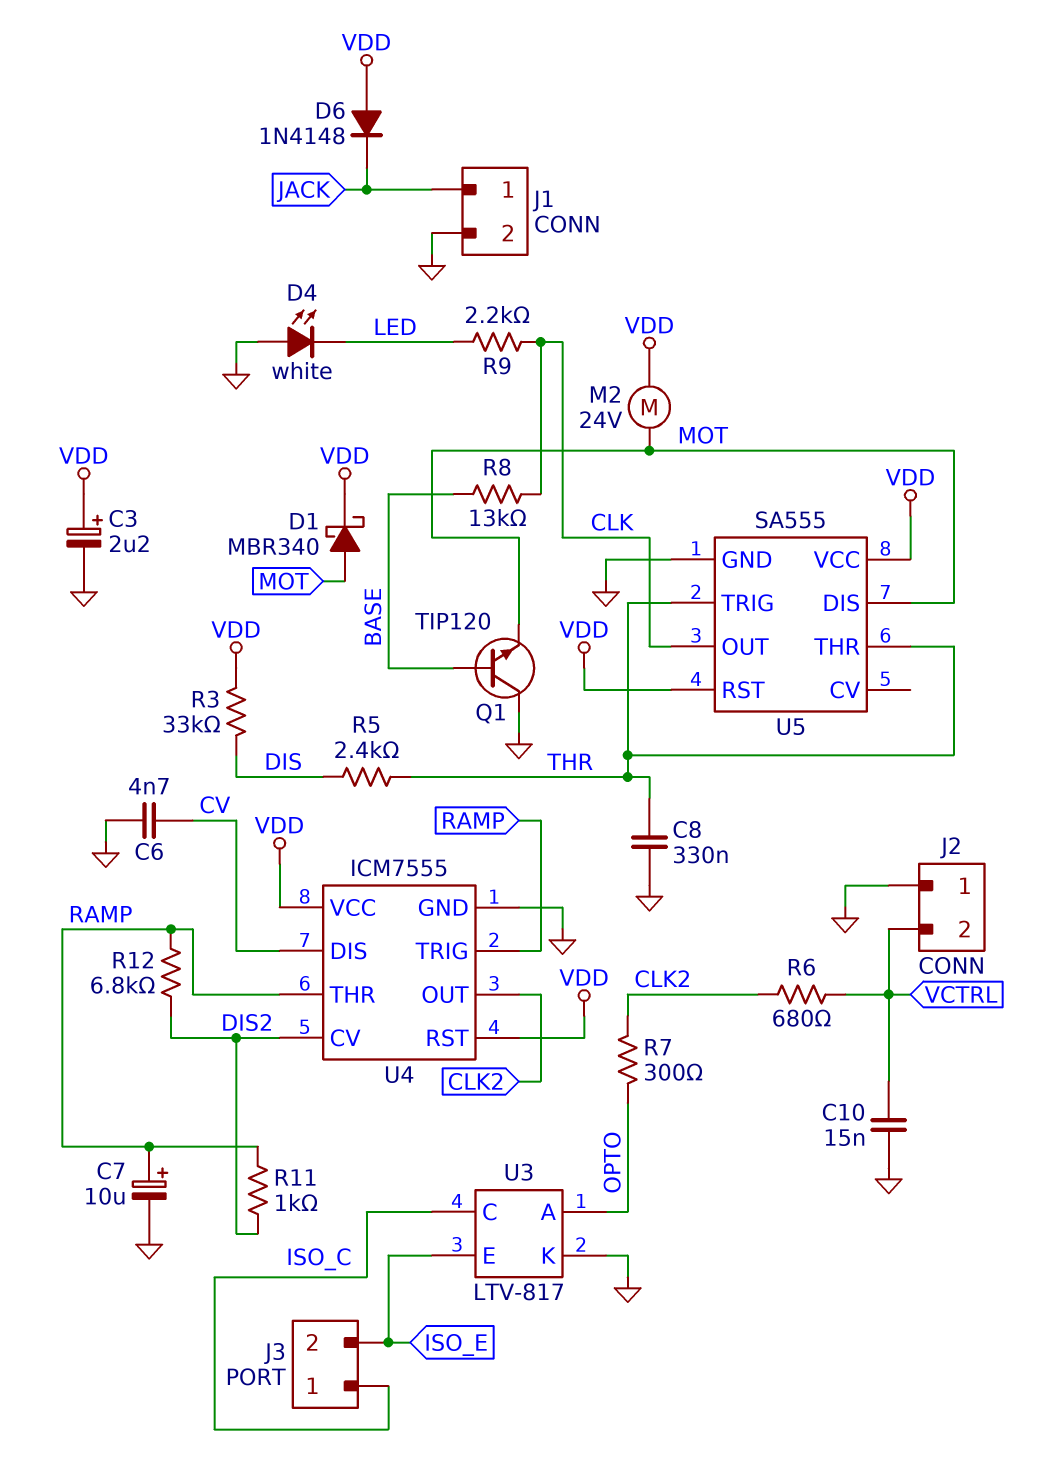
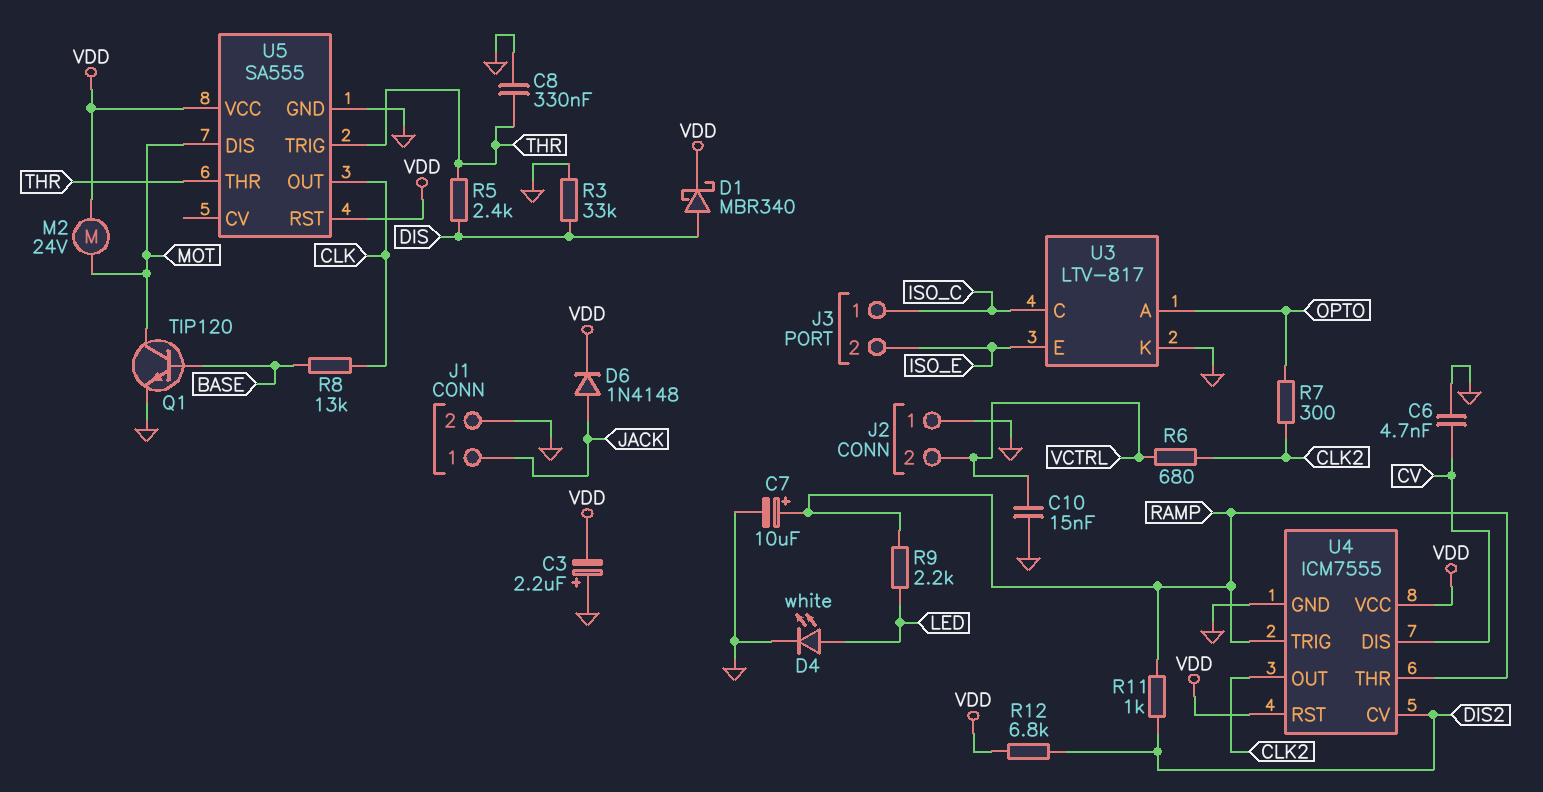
C3: 2.2uF (plus VDD, minus GND) -> 2.2uF (plus GND, minus VDD)
D1: schottky MBR340 (A MOT, K VDD) -> schottky MBR340 (A DIS, K VDD)
D4: LED white (A GND, K LED) -> LED white (A LED, K GND)
D6: diode 1N4148 (A VDD, K JACK) -> diode 1N4148 (A JACK, K VDD)
Q1: NPN TIP120 (B BASE, C GND, E MOT) -> NPN TIP120 (B BASE, C MOT, E GND)
R3: 33k (DIS, VDD) -> 33k (DIS, GND)
R9: 2.2k (CLK, LED) -> 2.2k (LED, RAMP)
R12: 6.8k (DIS2, RAMP) -> 6.8k (DIS2, VDD)

